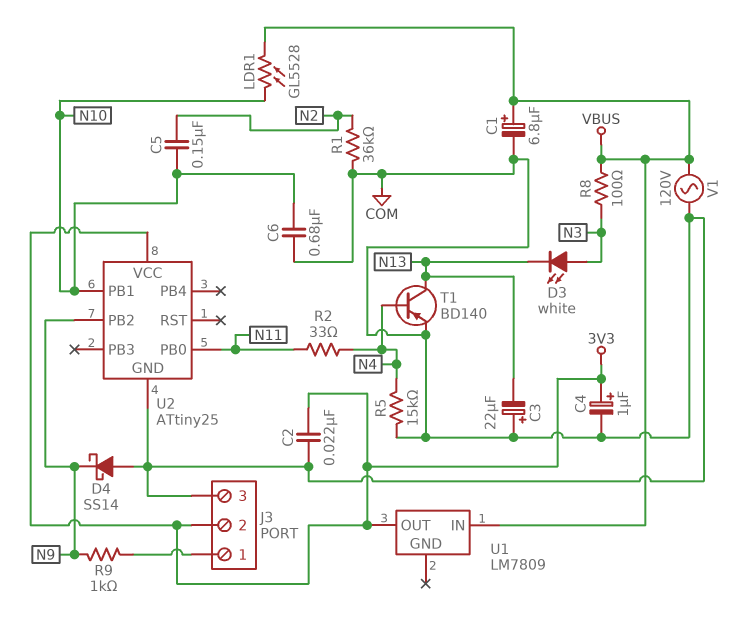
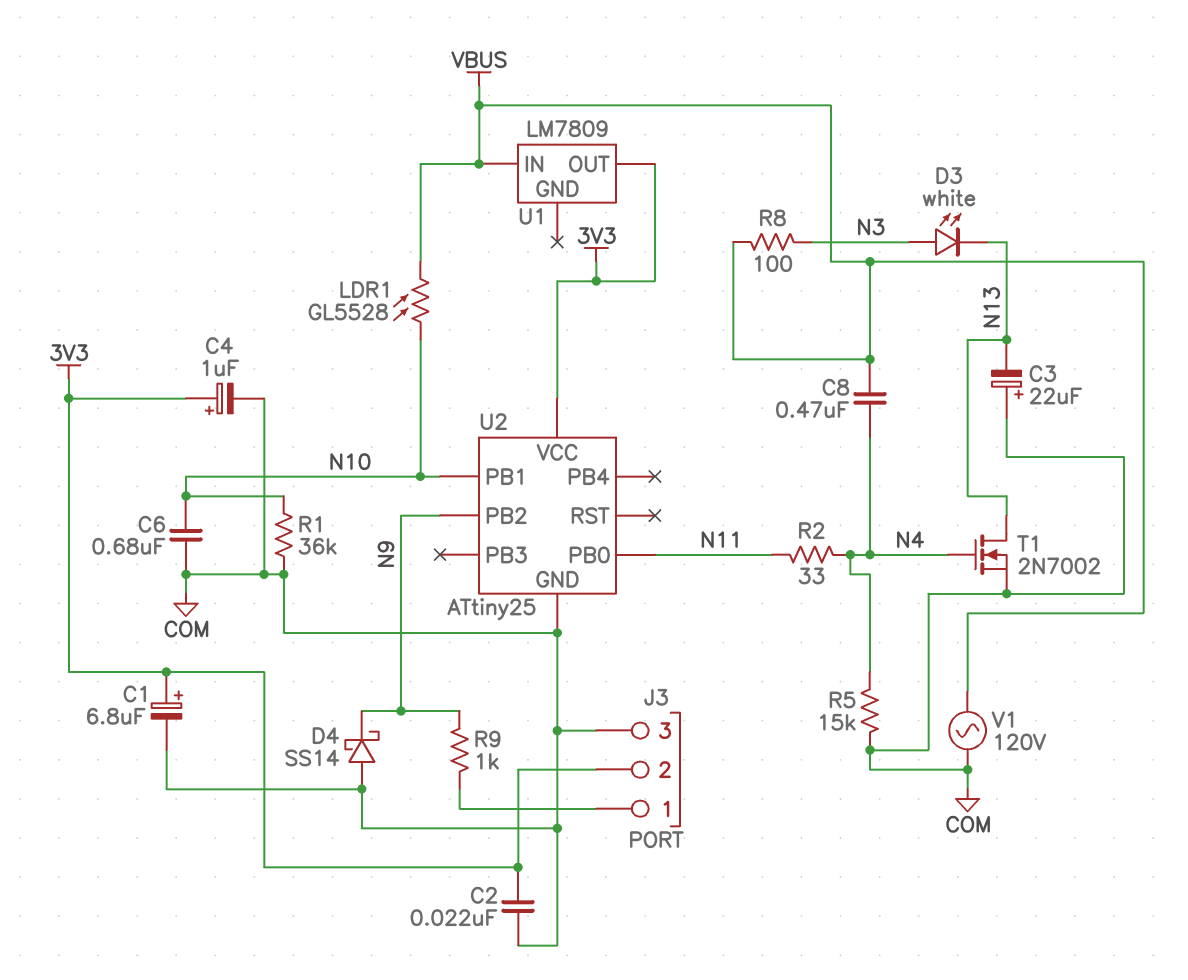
C1: 6.8uF (plus VBUS, minus COM) -> 6.8uF (plus 3V3, minus COM)
C5: 150nF (N2, N10) -> none
C8: none -> 470nF (N4, VBUS)
R1: 36k (COM, N2) -> 36k (COM, N10)
T1: PNP BD140 (B N4, C N13, E COM) -> NMOS 2N7002 (G N4, D N13, S COM)

